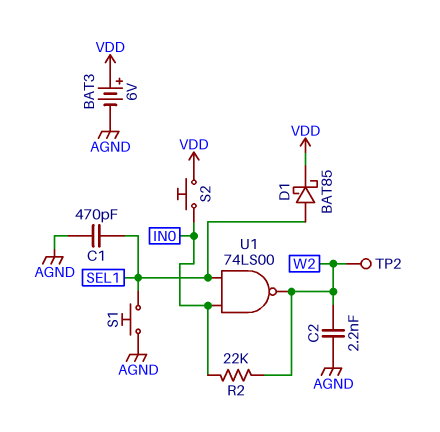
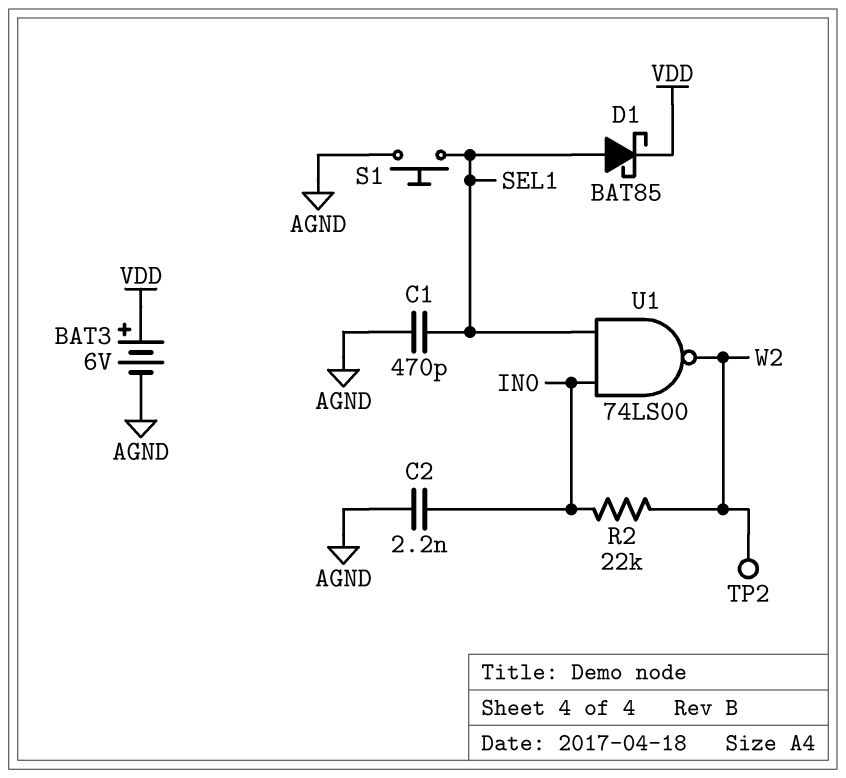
C2: 2.2nF (AGND, W2) -> 2.2nF (AGND, IN0)
S2: button (IN0, VDD) -> none

